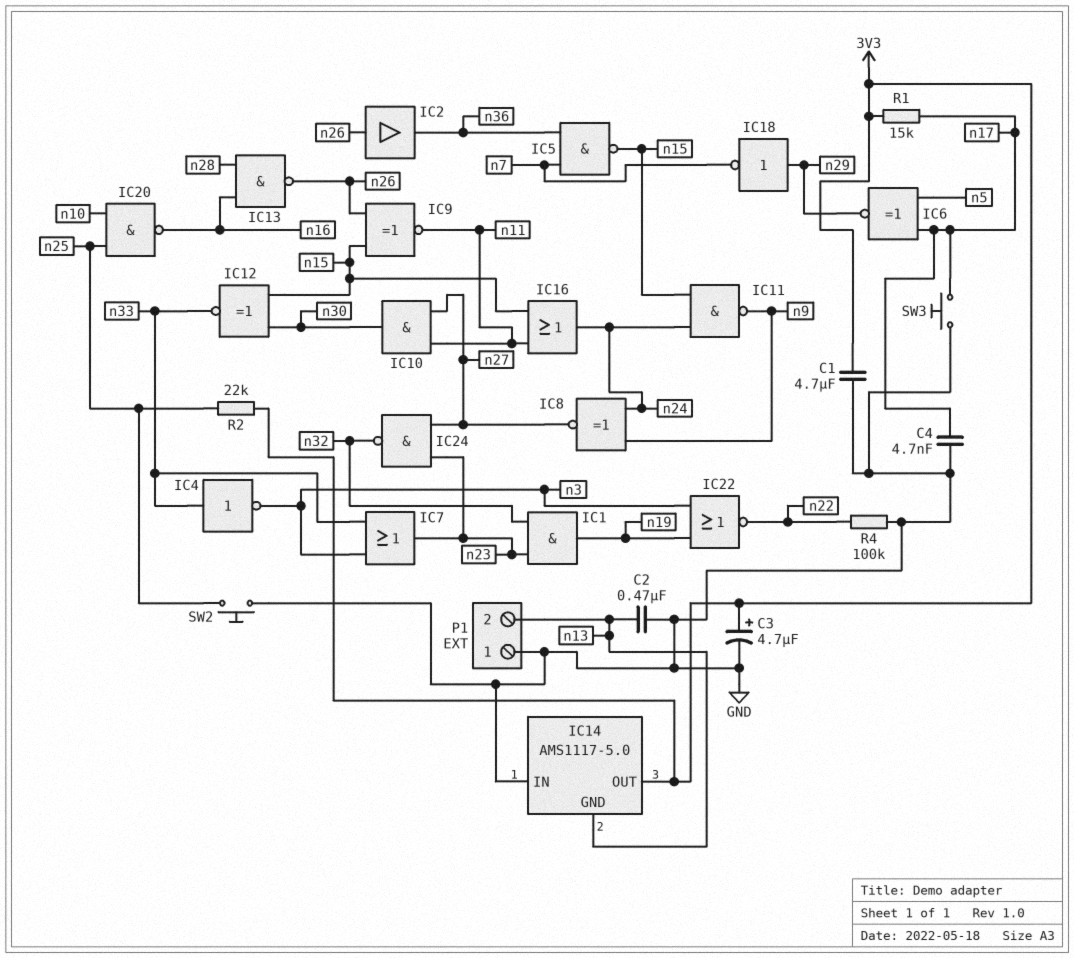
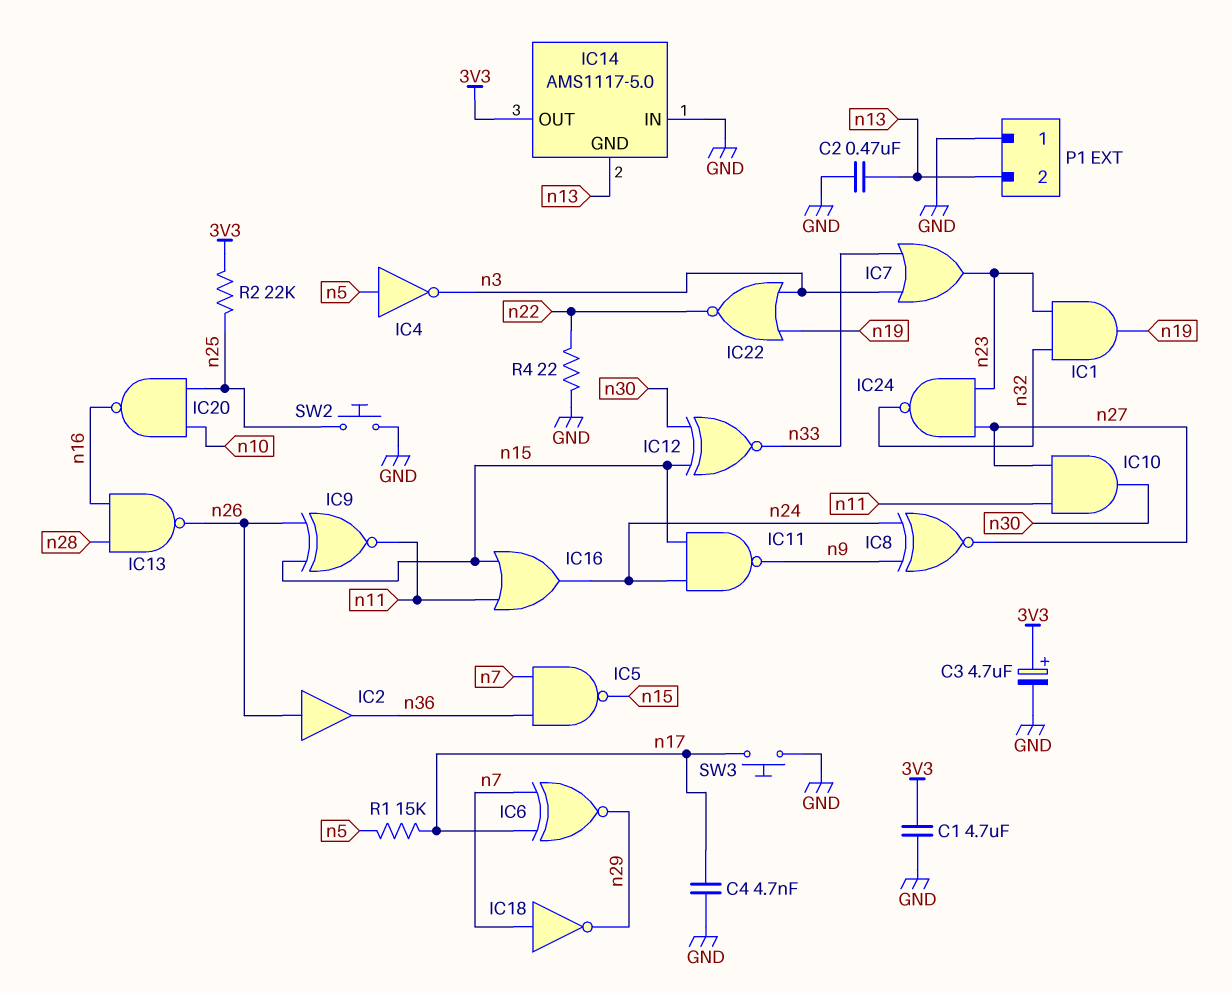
IC4: NOT (in n33, out n3) -> NOT (in n5, out n3)
IC6: XNOR (in n5, in n17, out n29) -> XNOR (in n7, in n17, out n29)
IC18: NOT (in n29, out n7) -> NOT (in n7, out n29)
R1: 15k (3V3, n17) -> 15k (n5, n17)
R4: 100k (GND, n22) -> 22 (GND, n22)

